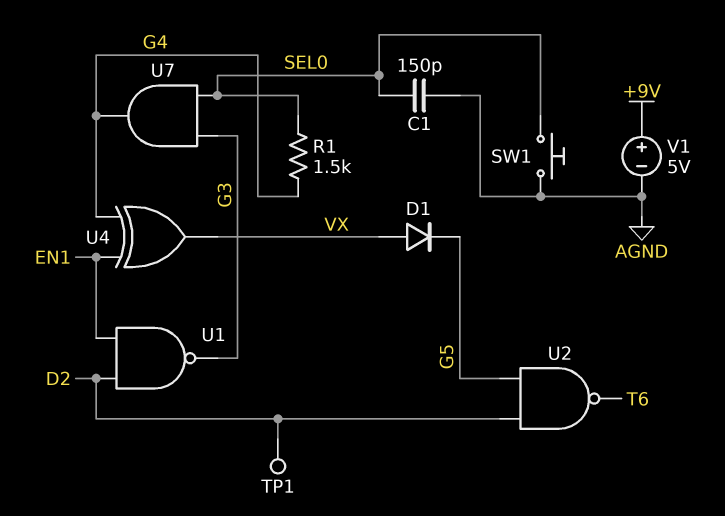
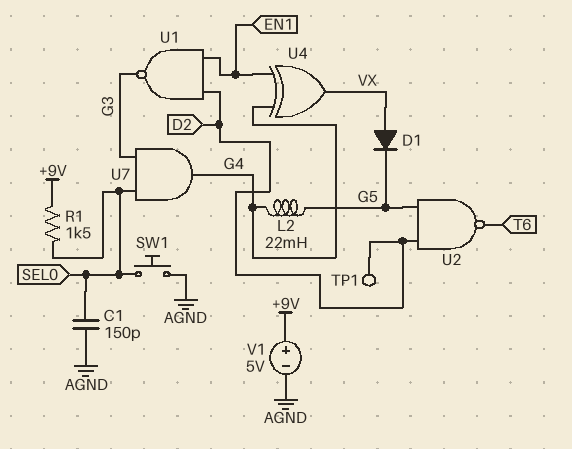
L2: none -> 22mH (G4, G5)
R1: 1.5k (G4, SEL0) -> 1.5k (+9V, SEL0)

